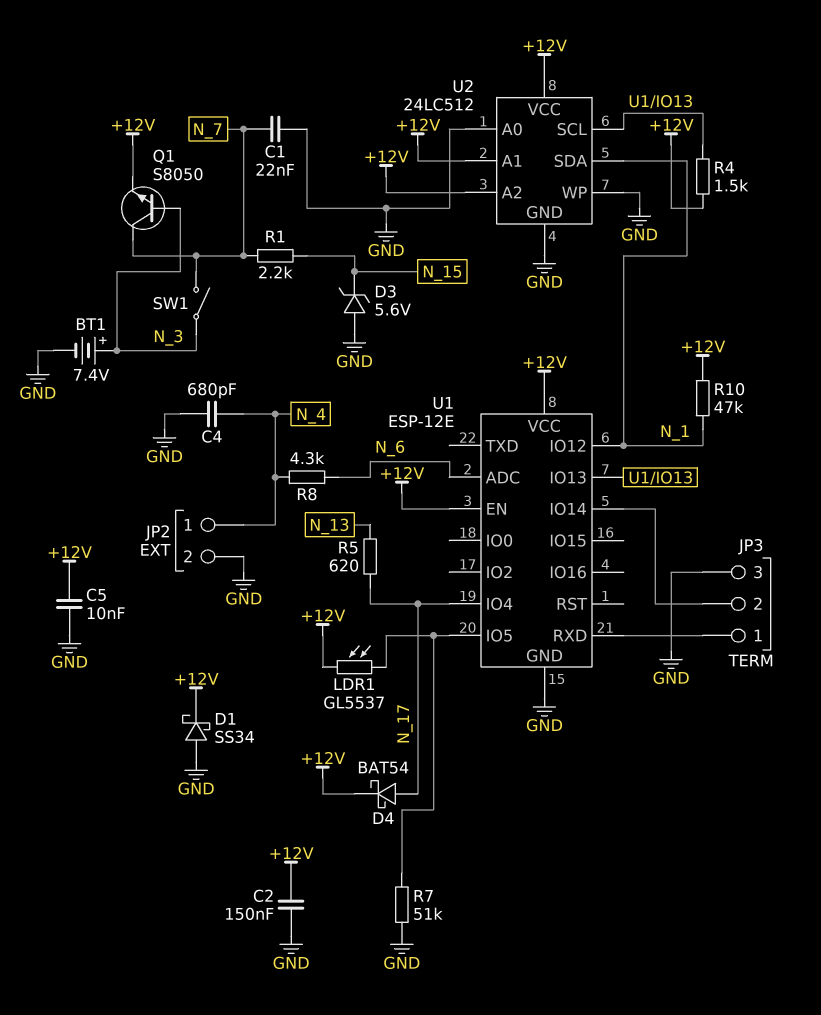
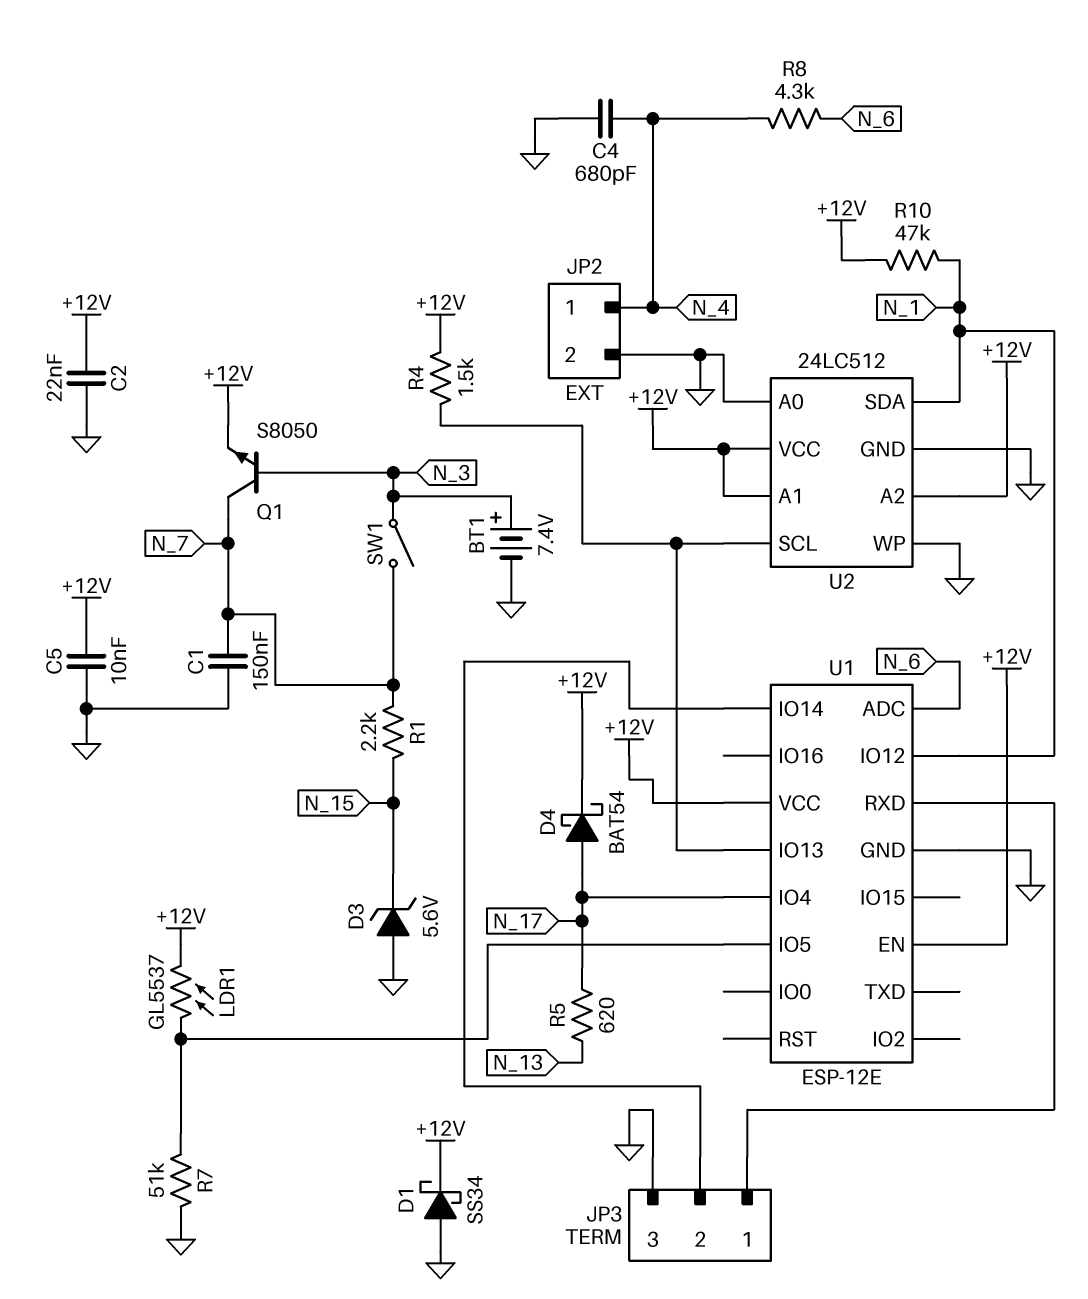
C1: 22nF (GND, N_7) -> 150nF (GND, N_7)
C2: 150nF (+12V, GND) -> 22nF (+12V, GND)

